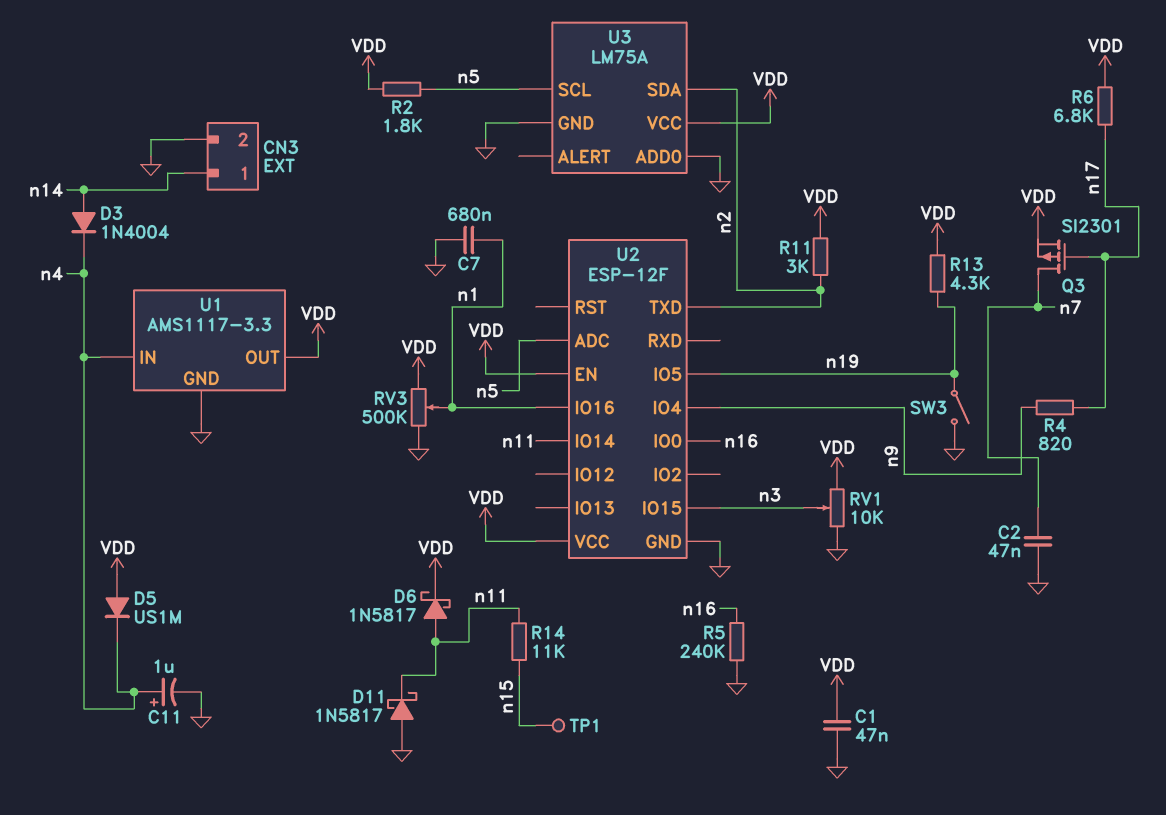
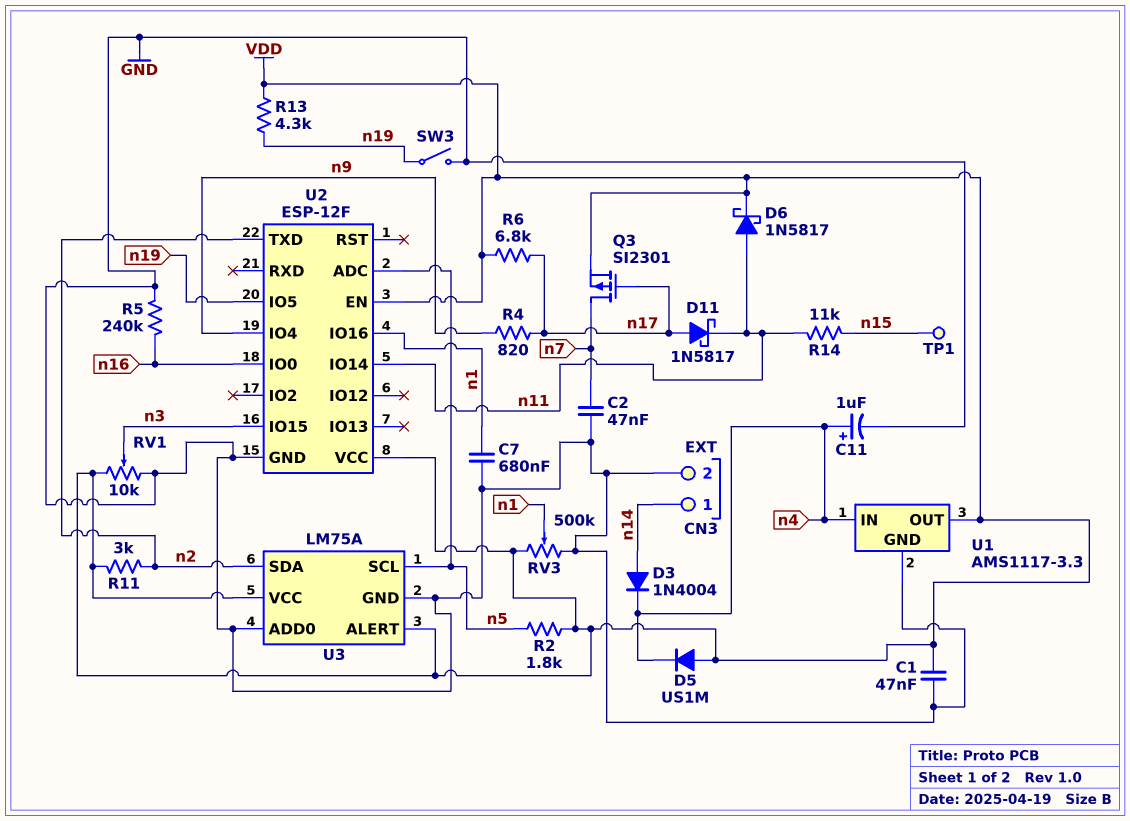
D11: schottky 1N5817 (A GND, K n11) -> schottky 1N5817 (A n17, K n11)
U3 pin ALERT: none -> VDD

